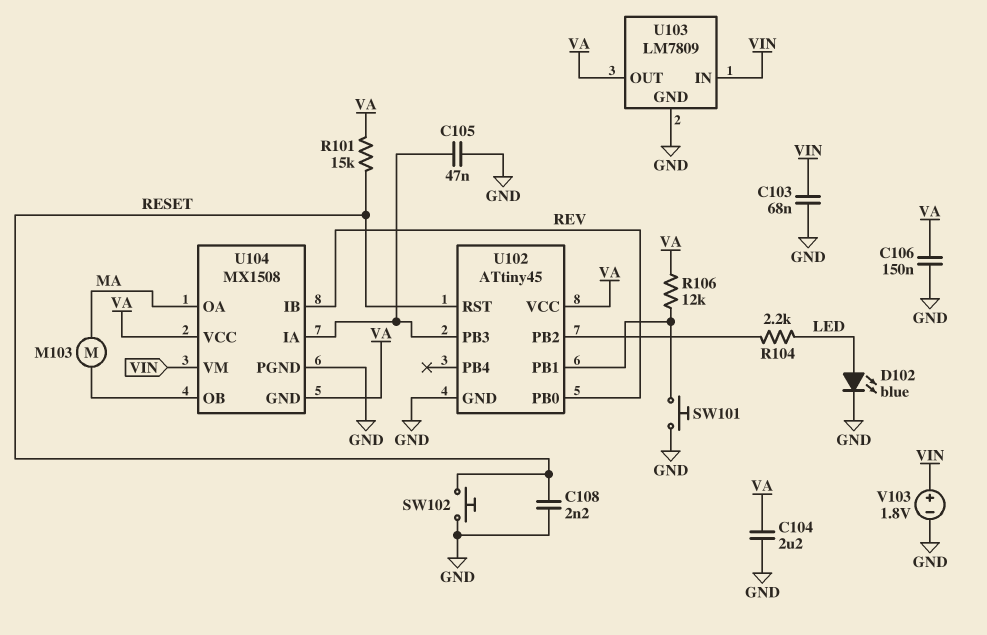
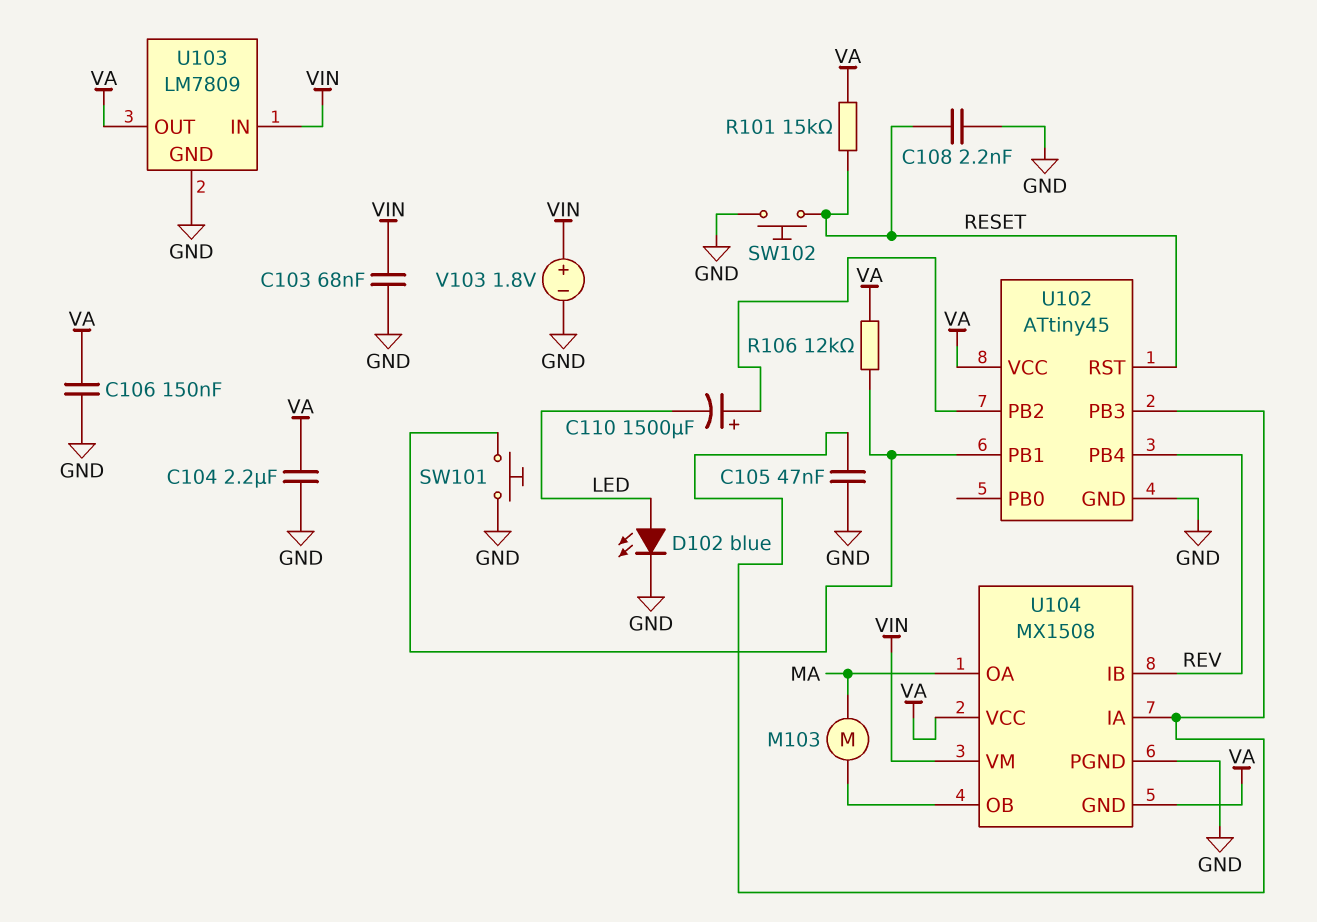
C110: none -> 1500uF (plus U102/PB2, minus LED)
R104: 2.2k (LED, U102/PB2) -> none
U102 pin PB0: REV -> none
U102 pin PB4: none -> REV

